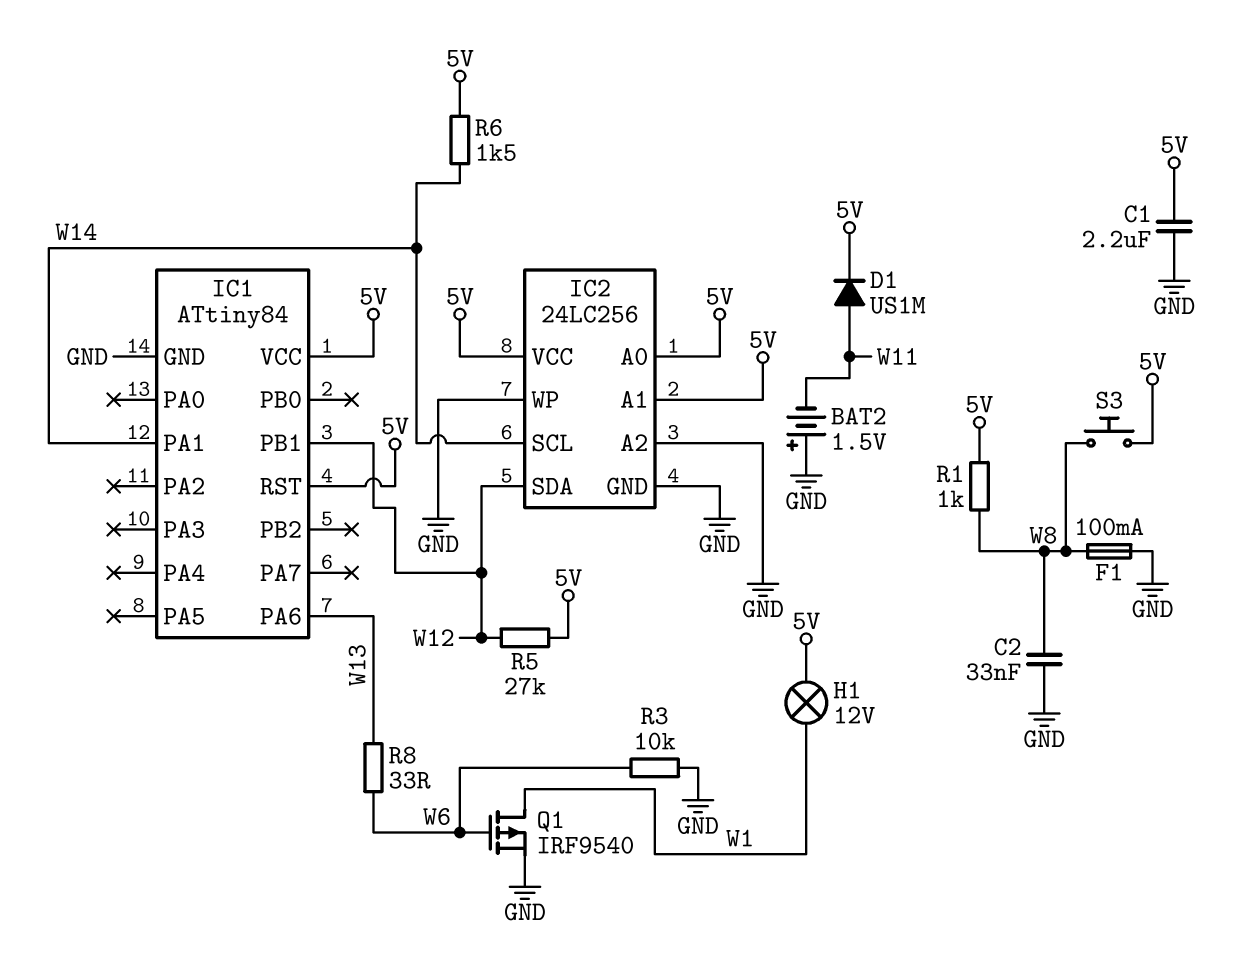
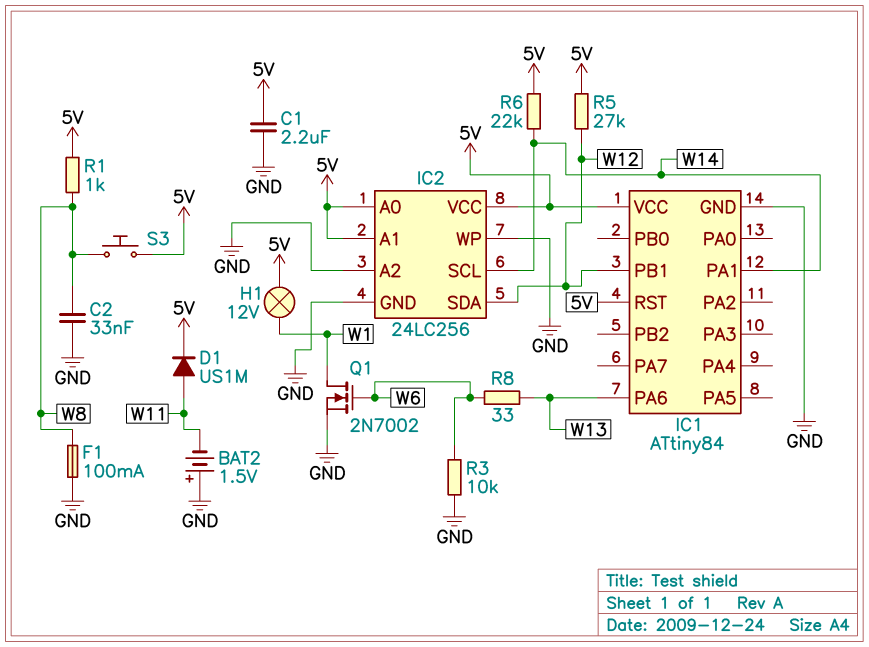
Q1: PMOS IRF9540 (G W6, D W1, S GND) -> NMOS 2N7002 (G W6, D W1, S GND)
R6: 1.5k (5V, W14) -> 22k (5V, W14)

